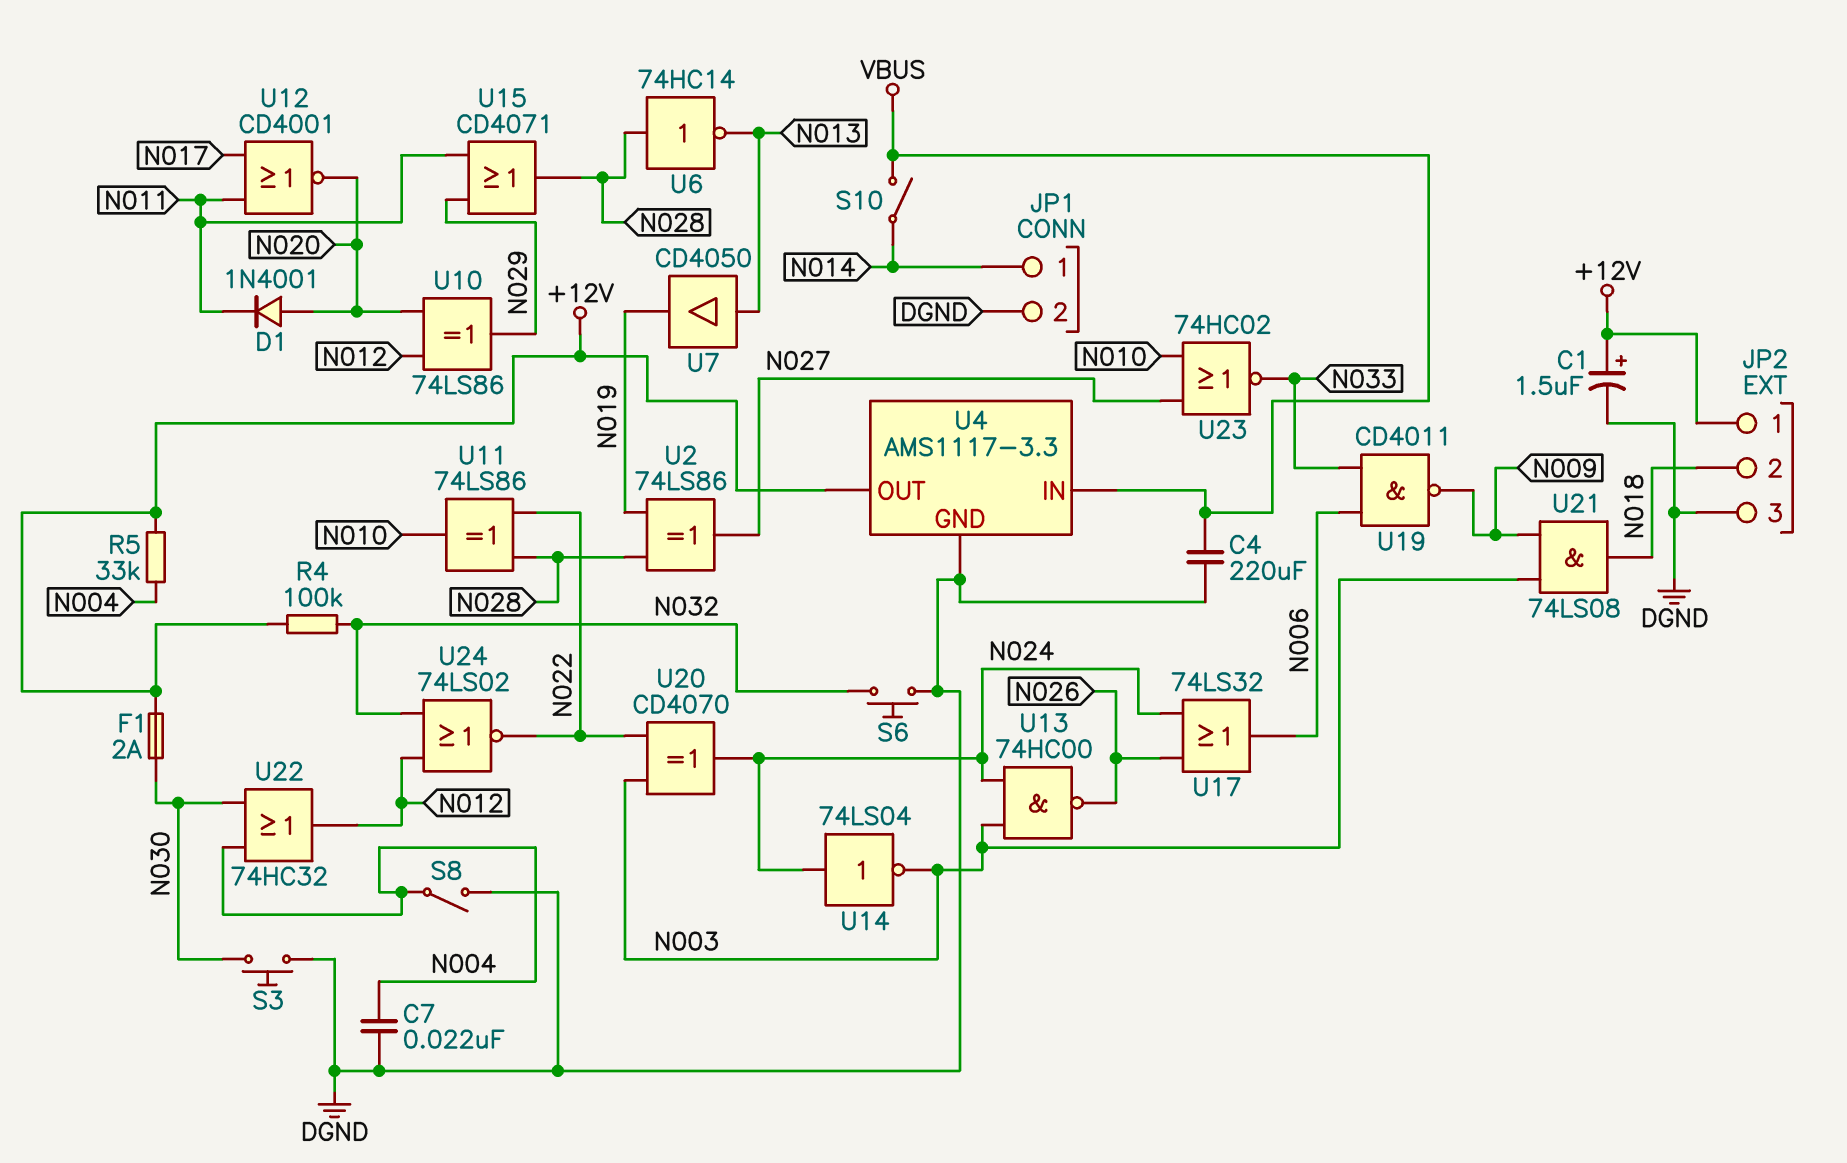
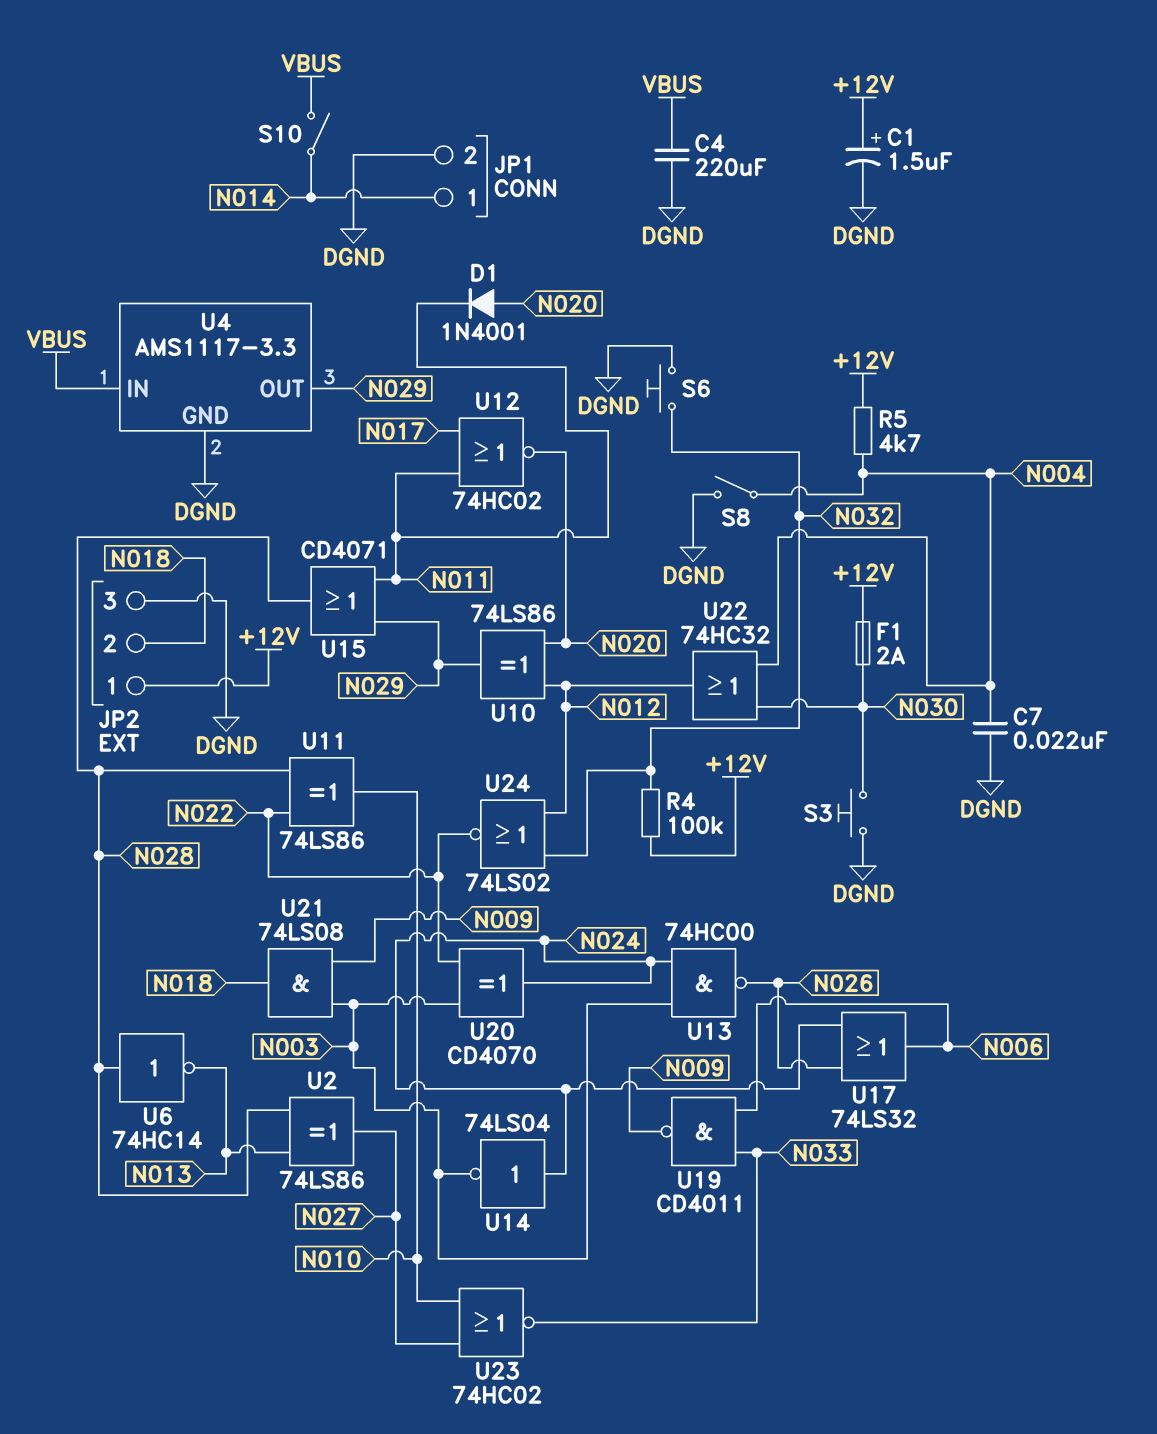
R5: 33k (+12V, N004) -> 4.7k (+12V, N004)
U2: XOR 74LS86 (in N019, in N028, out N027) -> XOR 74LS86 (in N013, in N028, out N027)
U4 pin OUT: +12V -> N029
U7: buffer CD4050 (in N013, out N019) -> none
U12: NOR CD4001 (in N011, in N017, out N020) -> NOR 74HC02 (in N011, in N017, out N020)

